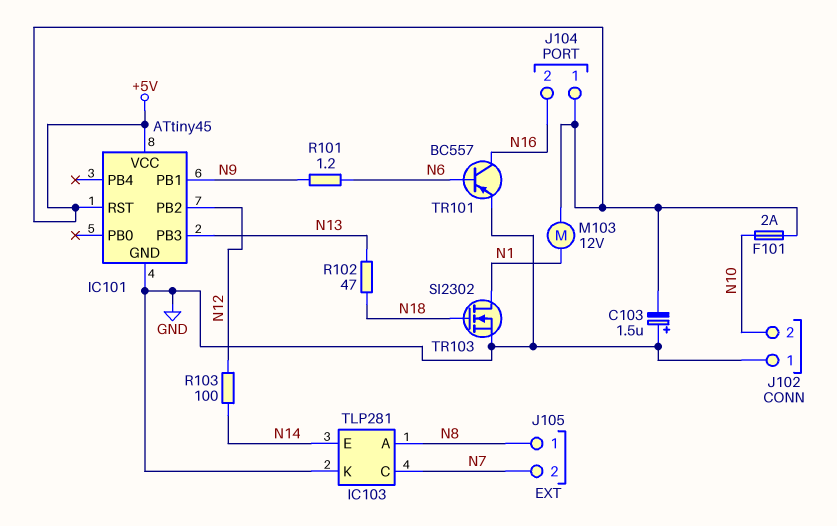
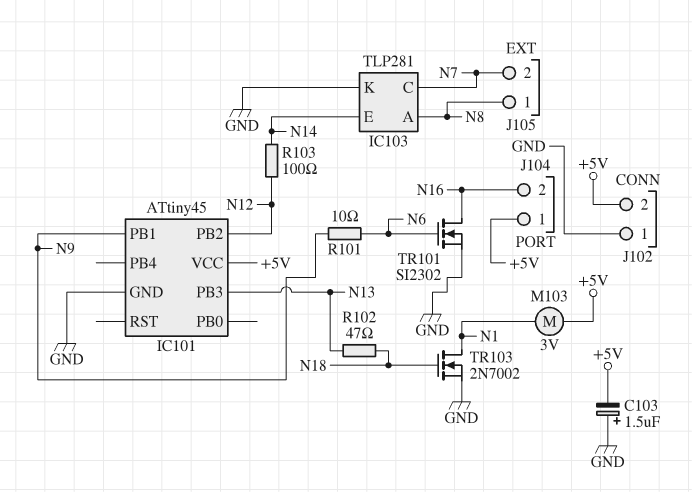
F101: 2A (+5V, N10) -> none
IC101 pin RST: +5V -> none
J102 pin 2: N10 -> +5V
M103: motor 12V (+5V, N1) -> motor 3V (+5V, N1)
R101: 1.2 (N6, N9) -> 10 (N6, N9)
TR101: PNP BC557 (B N6, C N16, E GND) -> NMOS SI2302 (G N6, D N16, S GND)
TR103: NMOS SI2302 (G N18, D N1, S GND) -> NMOS 2N7002 (G N18, D N1, S GND)

